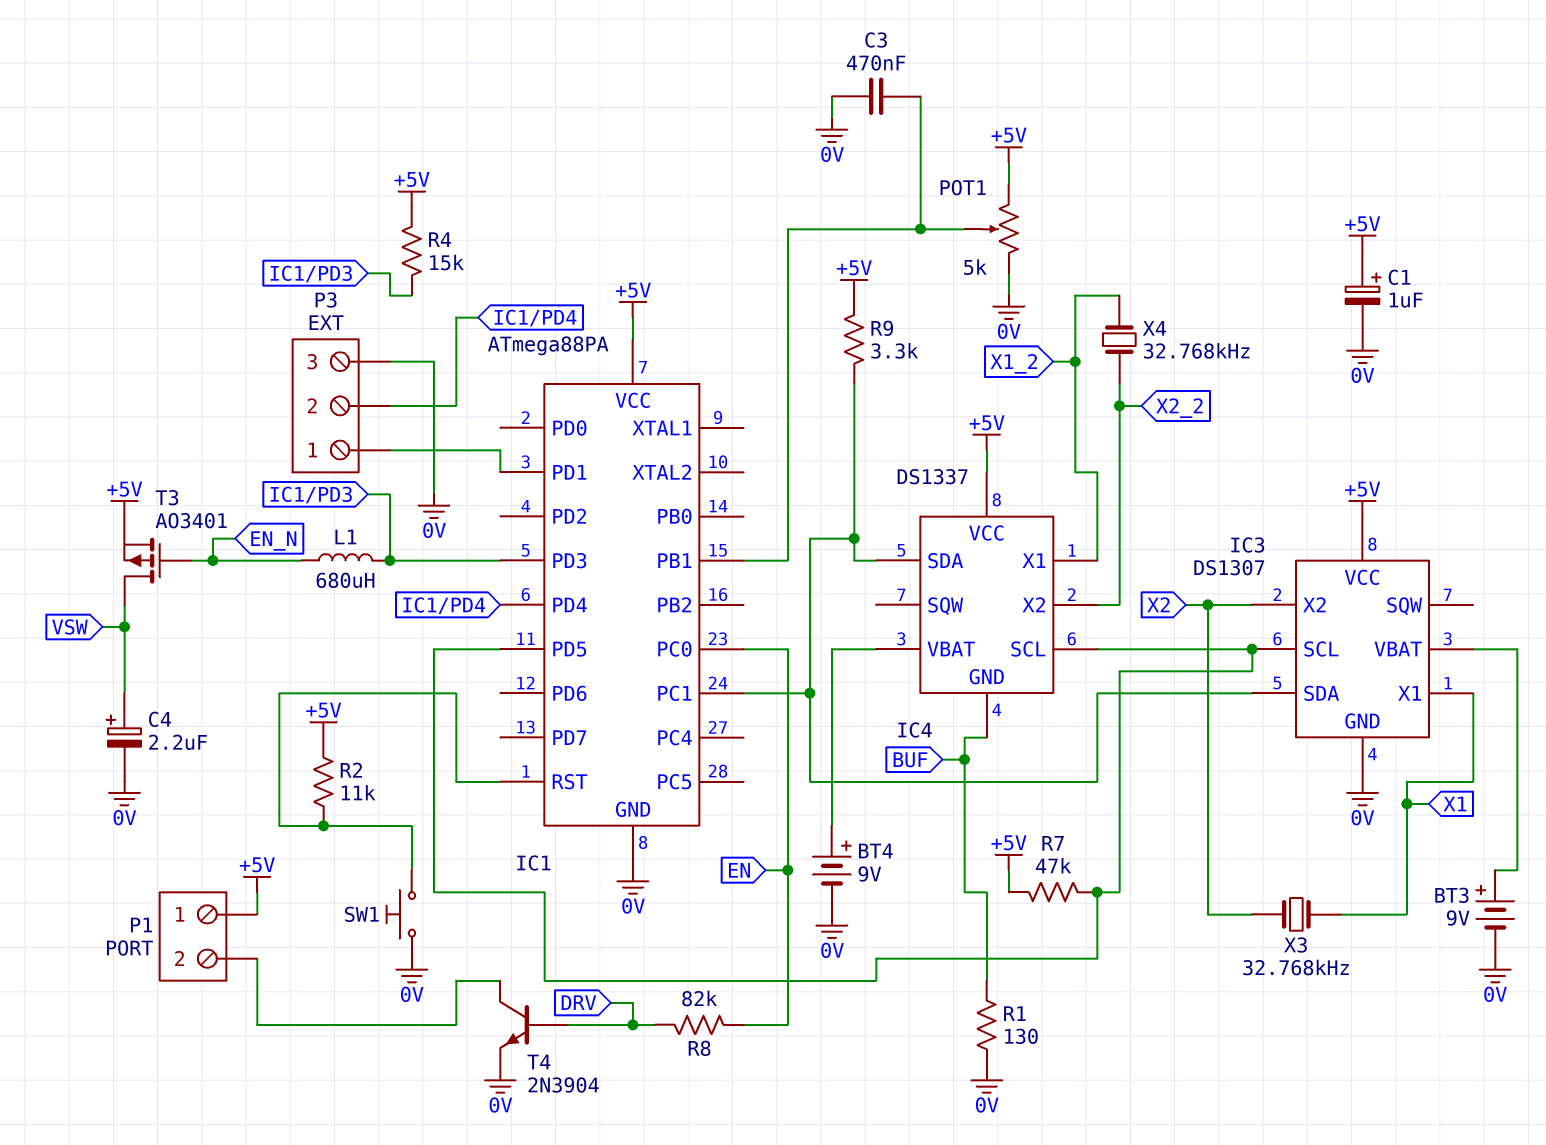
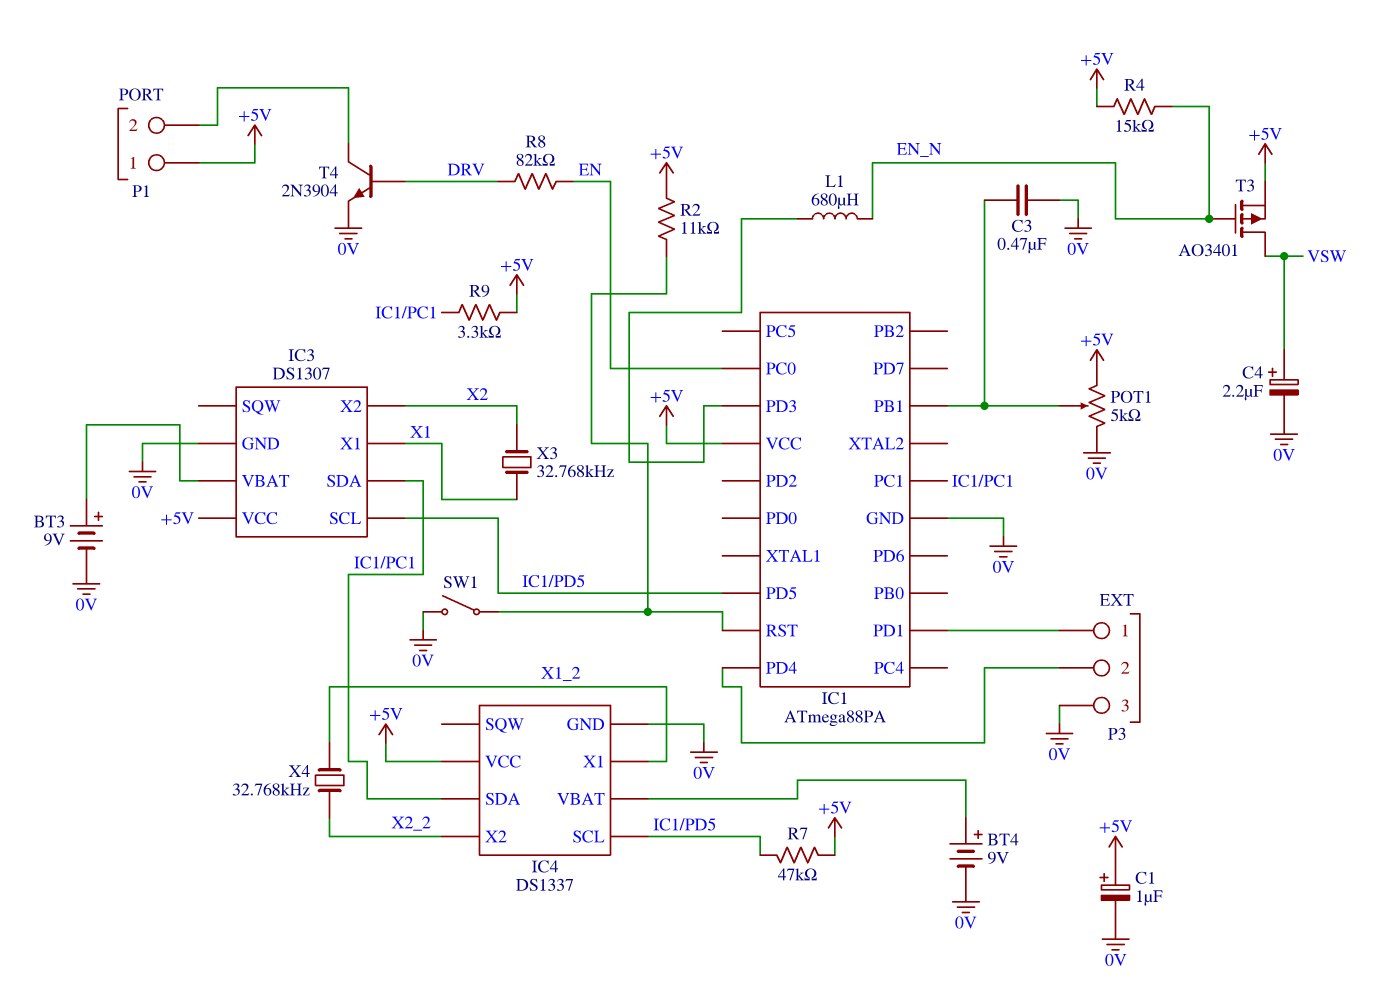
IC4 pin GND: BUF -> 0V
R1: 130 (0V, BUF) -> none
R4: 15k (+5V, IC1/PD3) -> 15k (+5V, EN_N)
SW1: button (0V, IC1/RST) -> switch (0V, IC1/RST)

